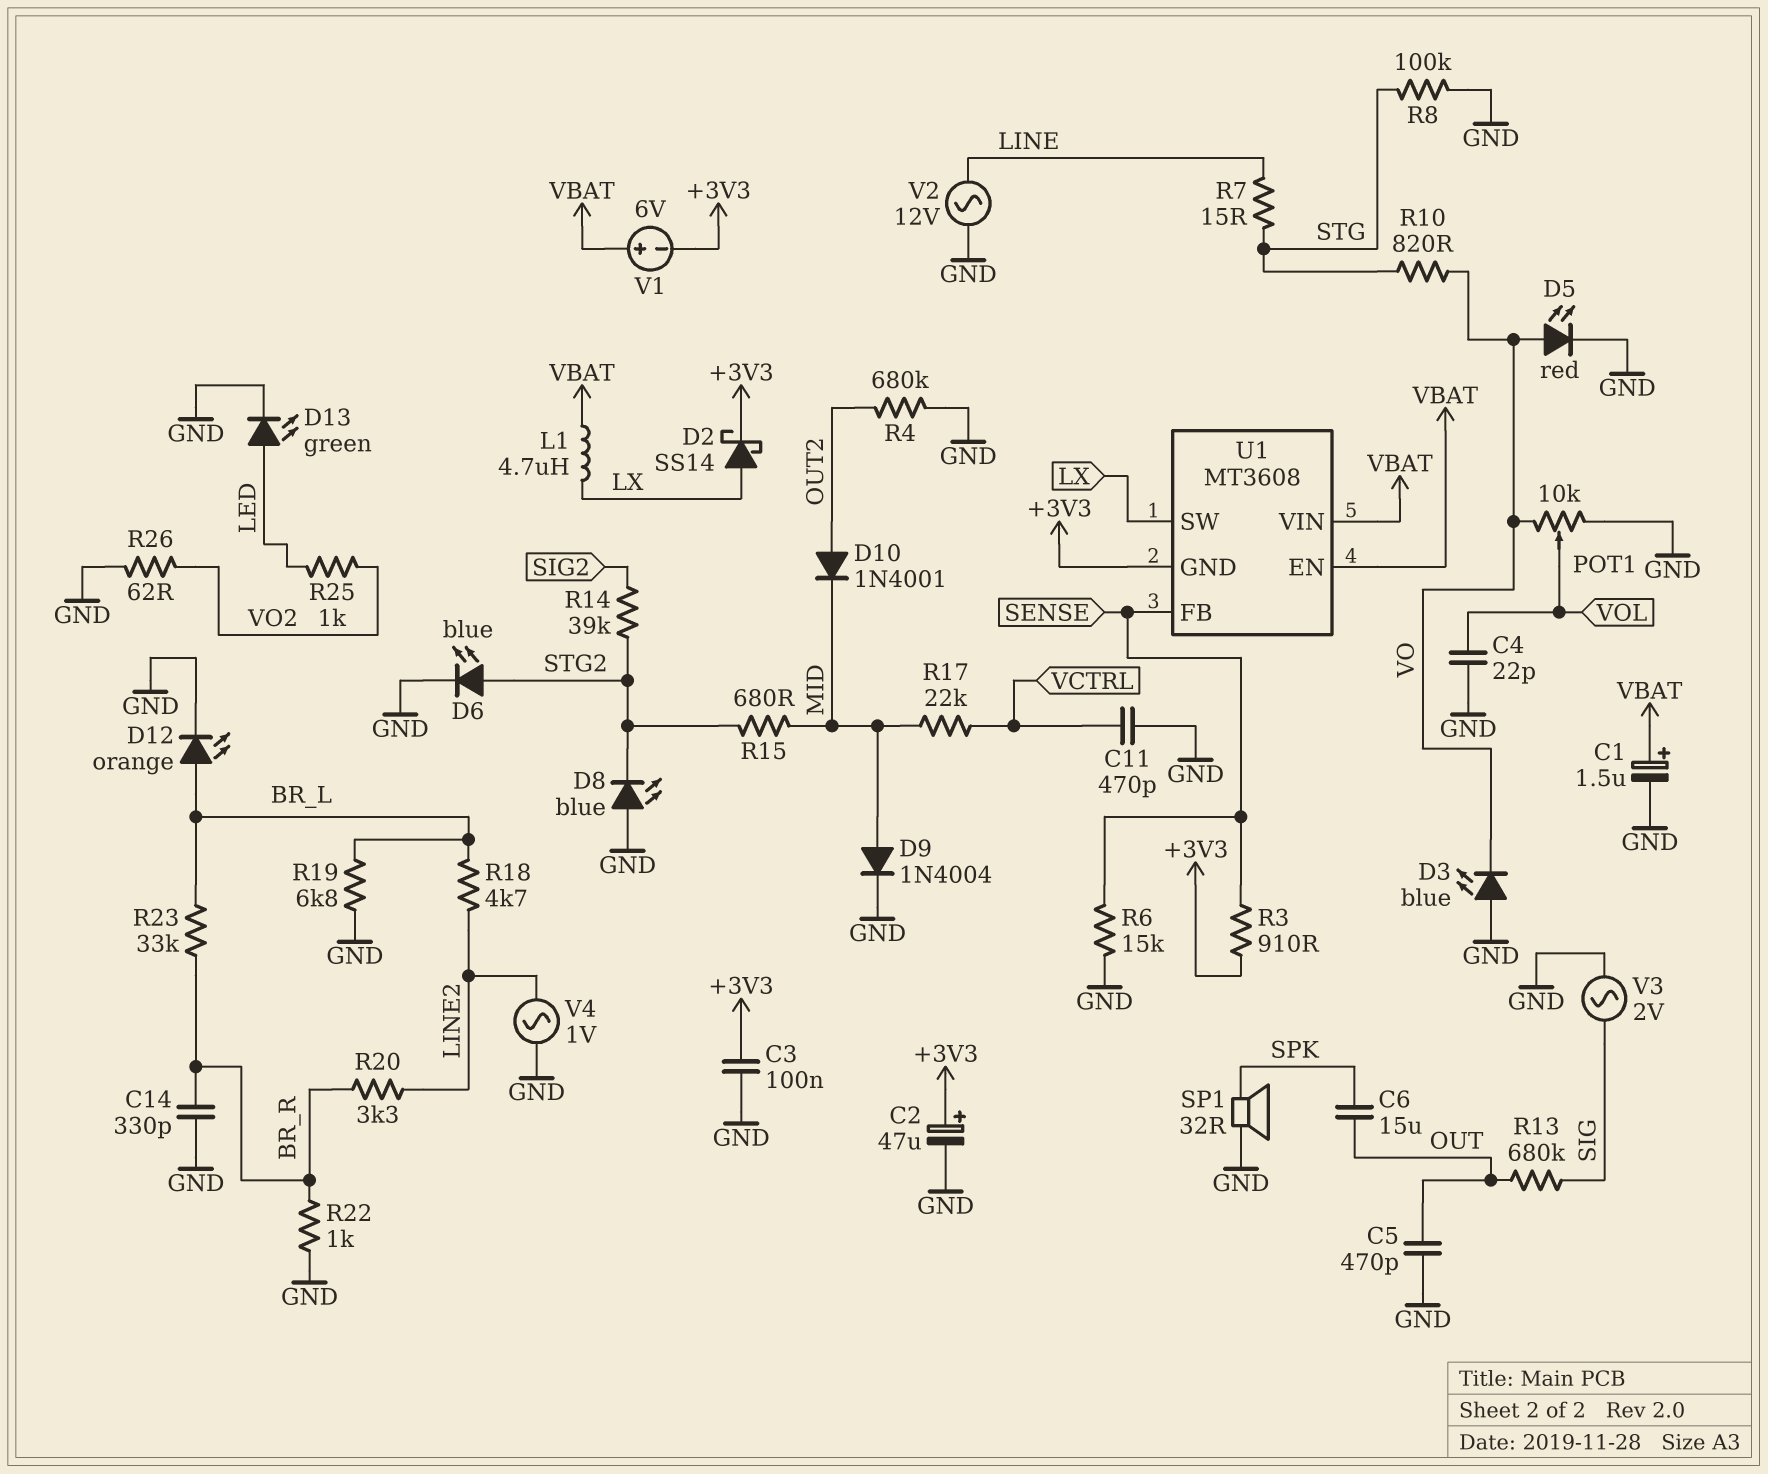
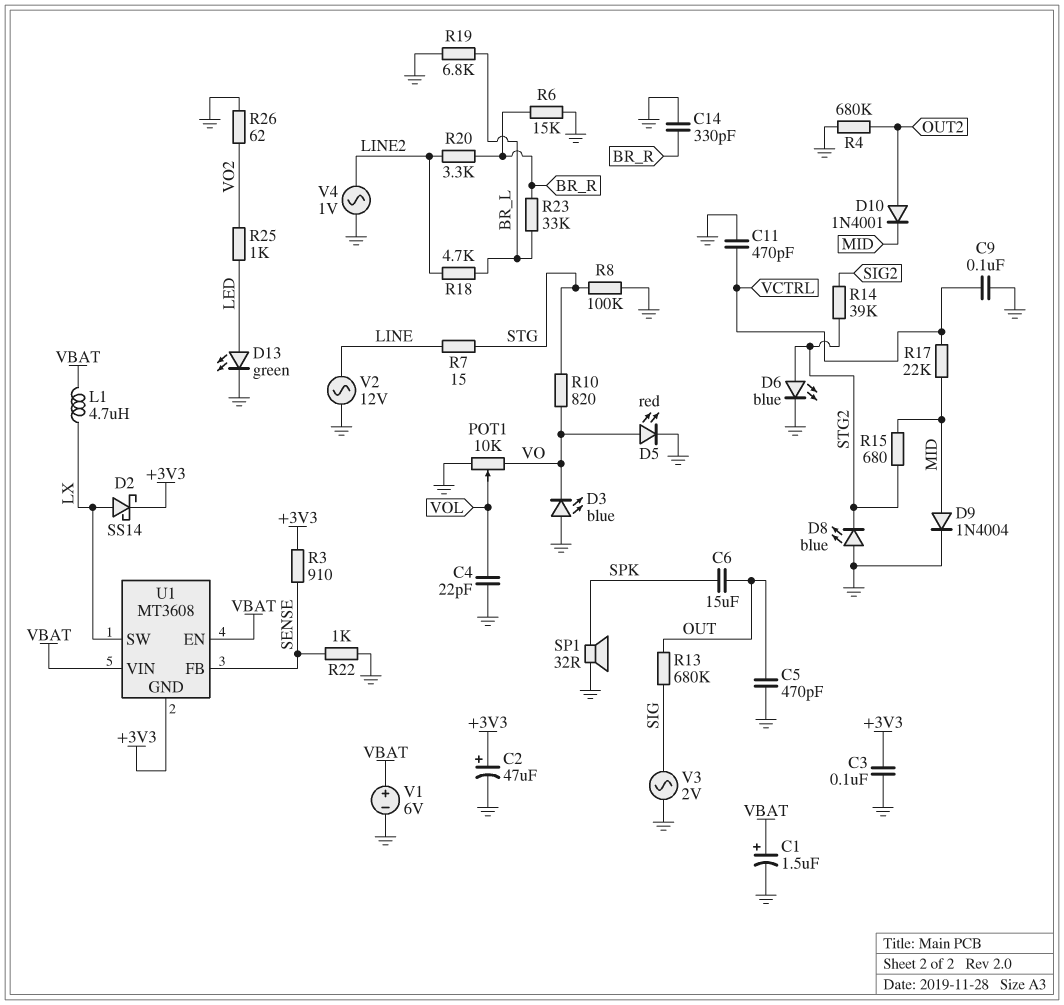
C9: none -> 100nF (GND, VCTRL)
D12: LED orange (A BR_L, K GND) -> none
R6: 15k (GND, SENSE) -> 15k (BR_R, GND)
R22: 1k (BR_R, GND) -> 1k (GND, SENSE)
V1: 6V (plus VBAT, minus +3V3) -> 6V (plus VBAT, minus GND)

